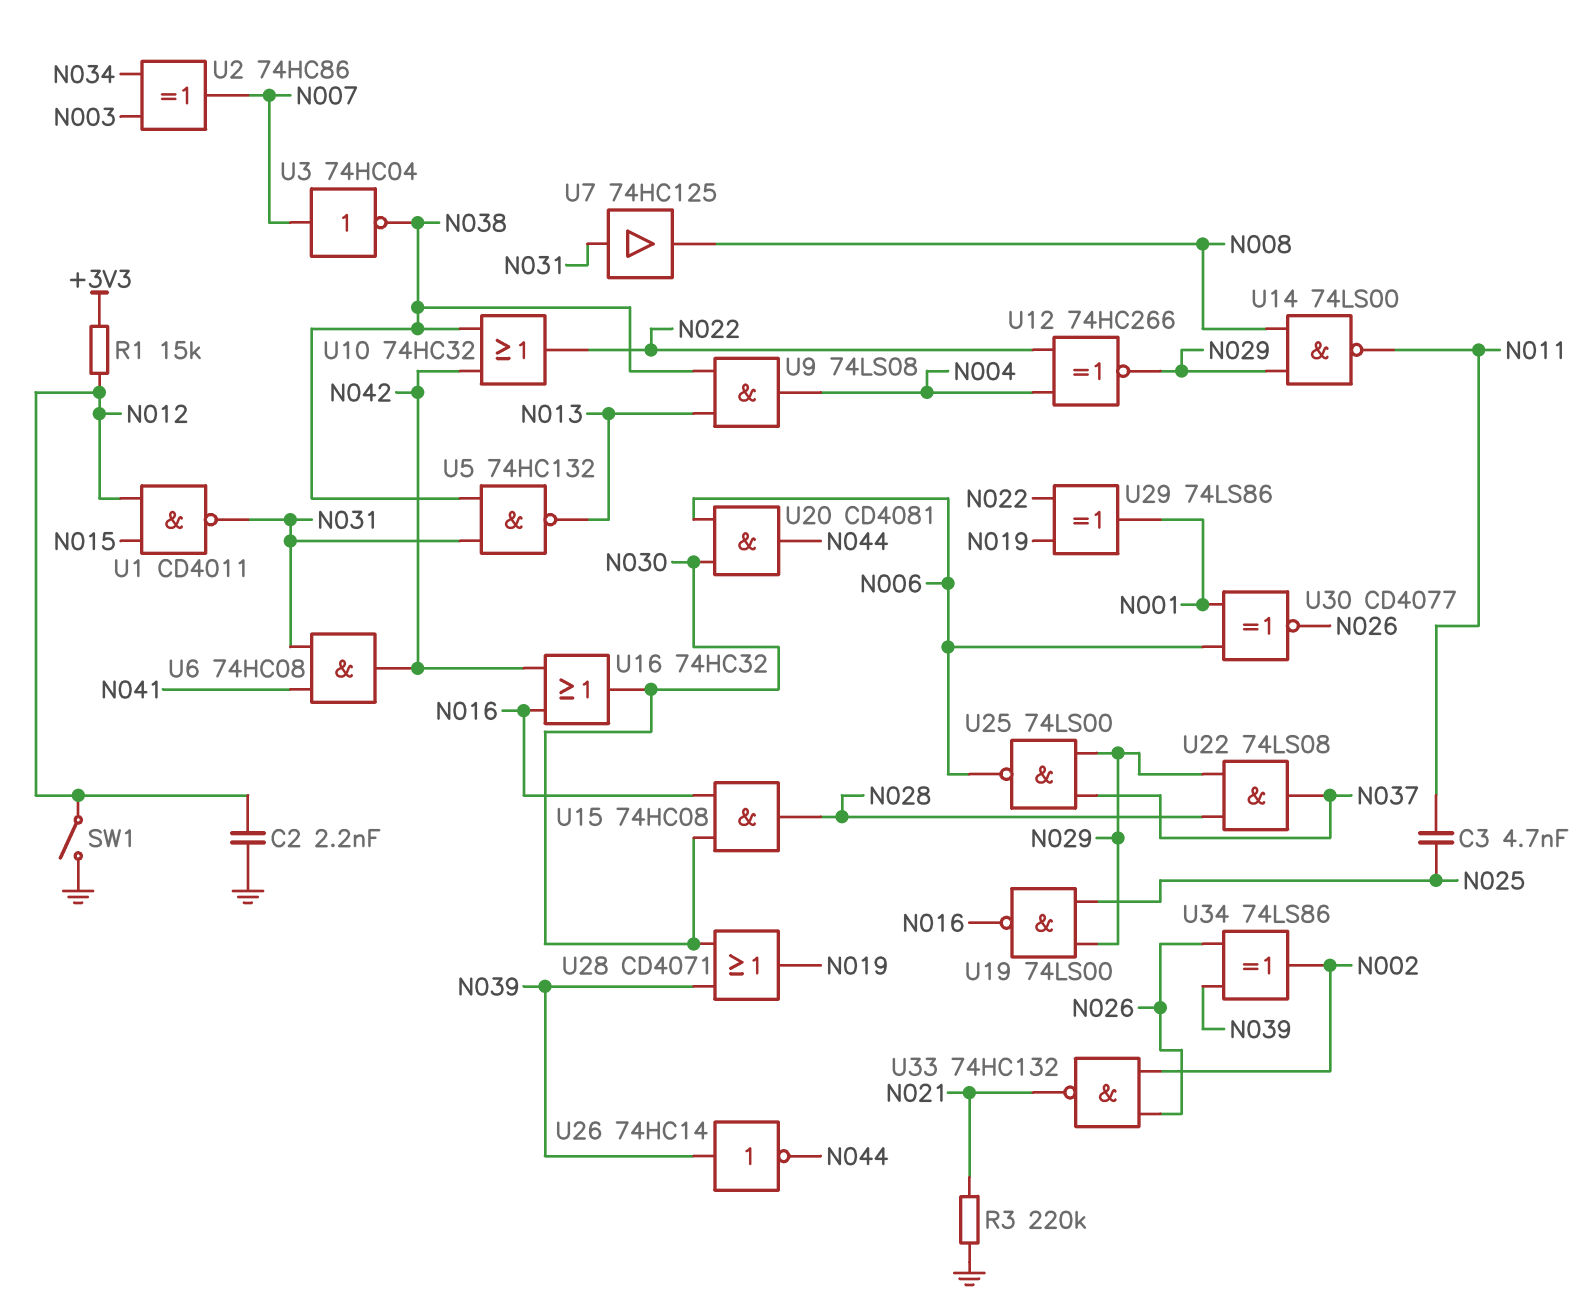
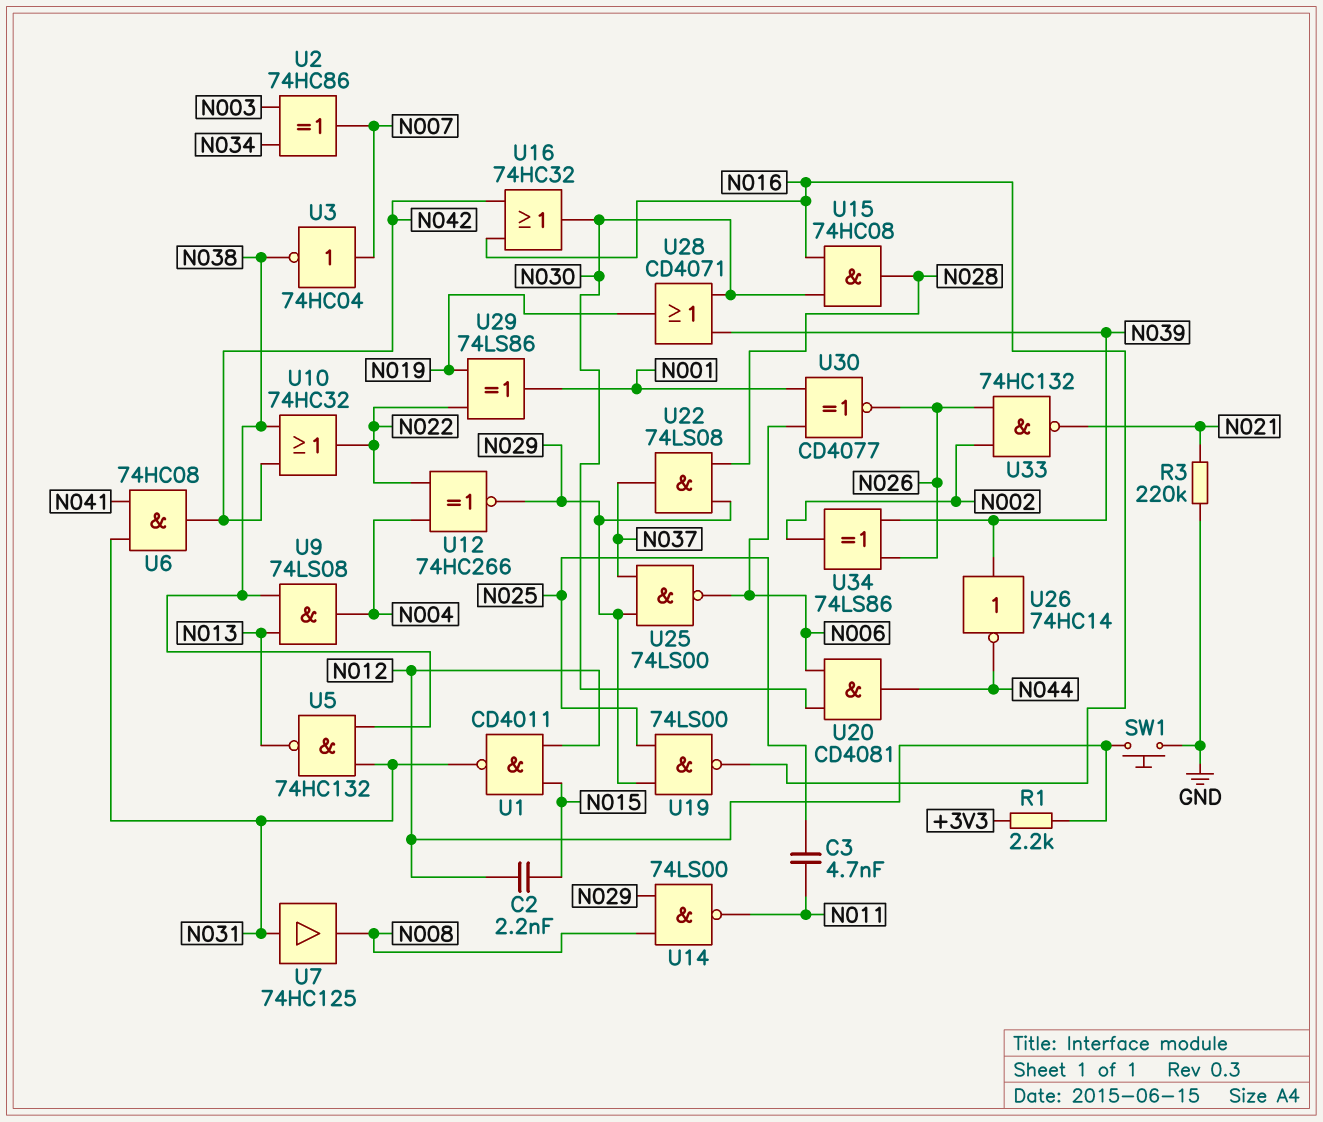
C2: 2.2nF (GND, N012) -> 2.2nF (N012, N015)
R1: 15k (+3V3, N012) -> 2.2k (+3V3, N012)
SW1: switch (GND, N012) -> button (GND, N012)

